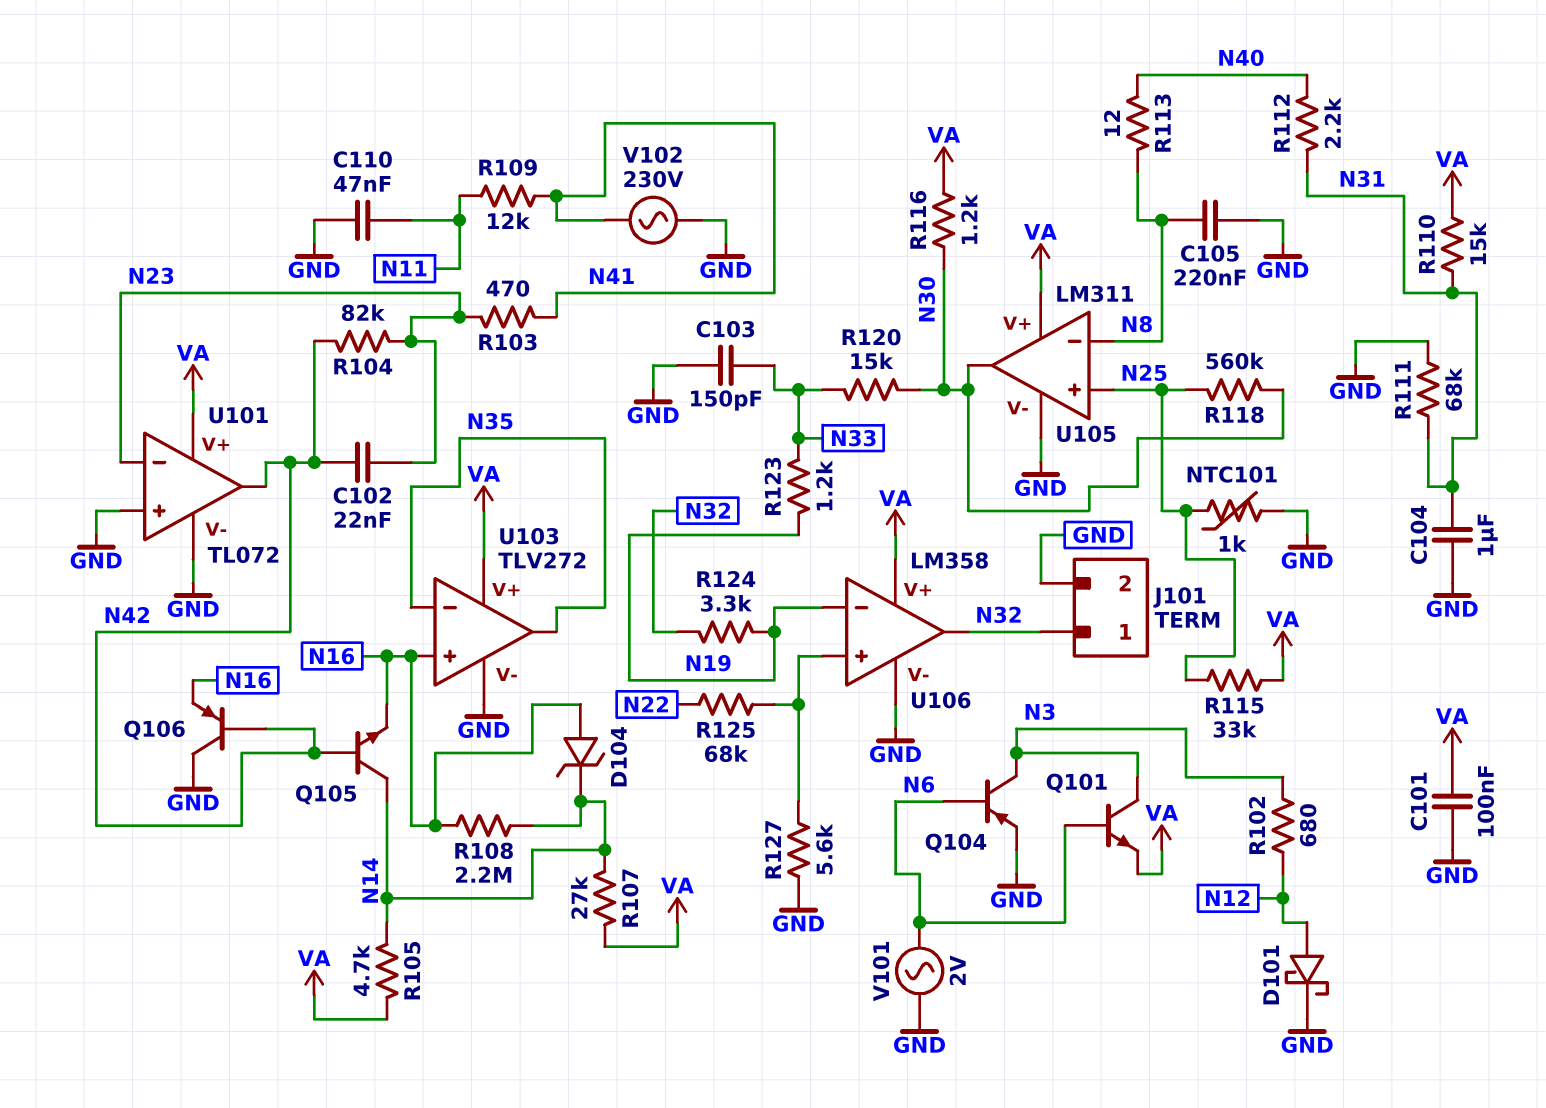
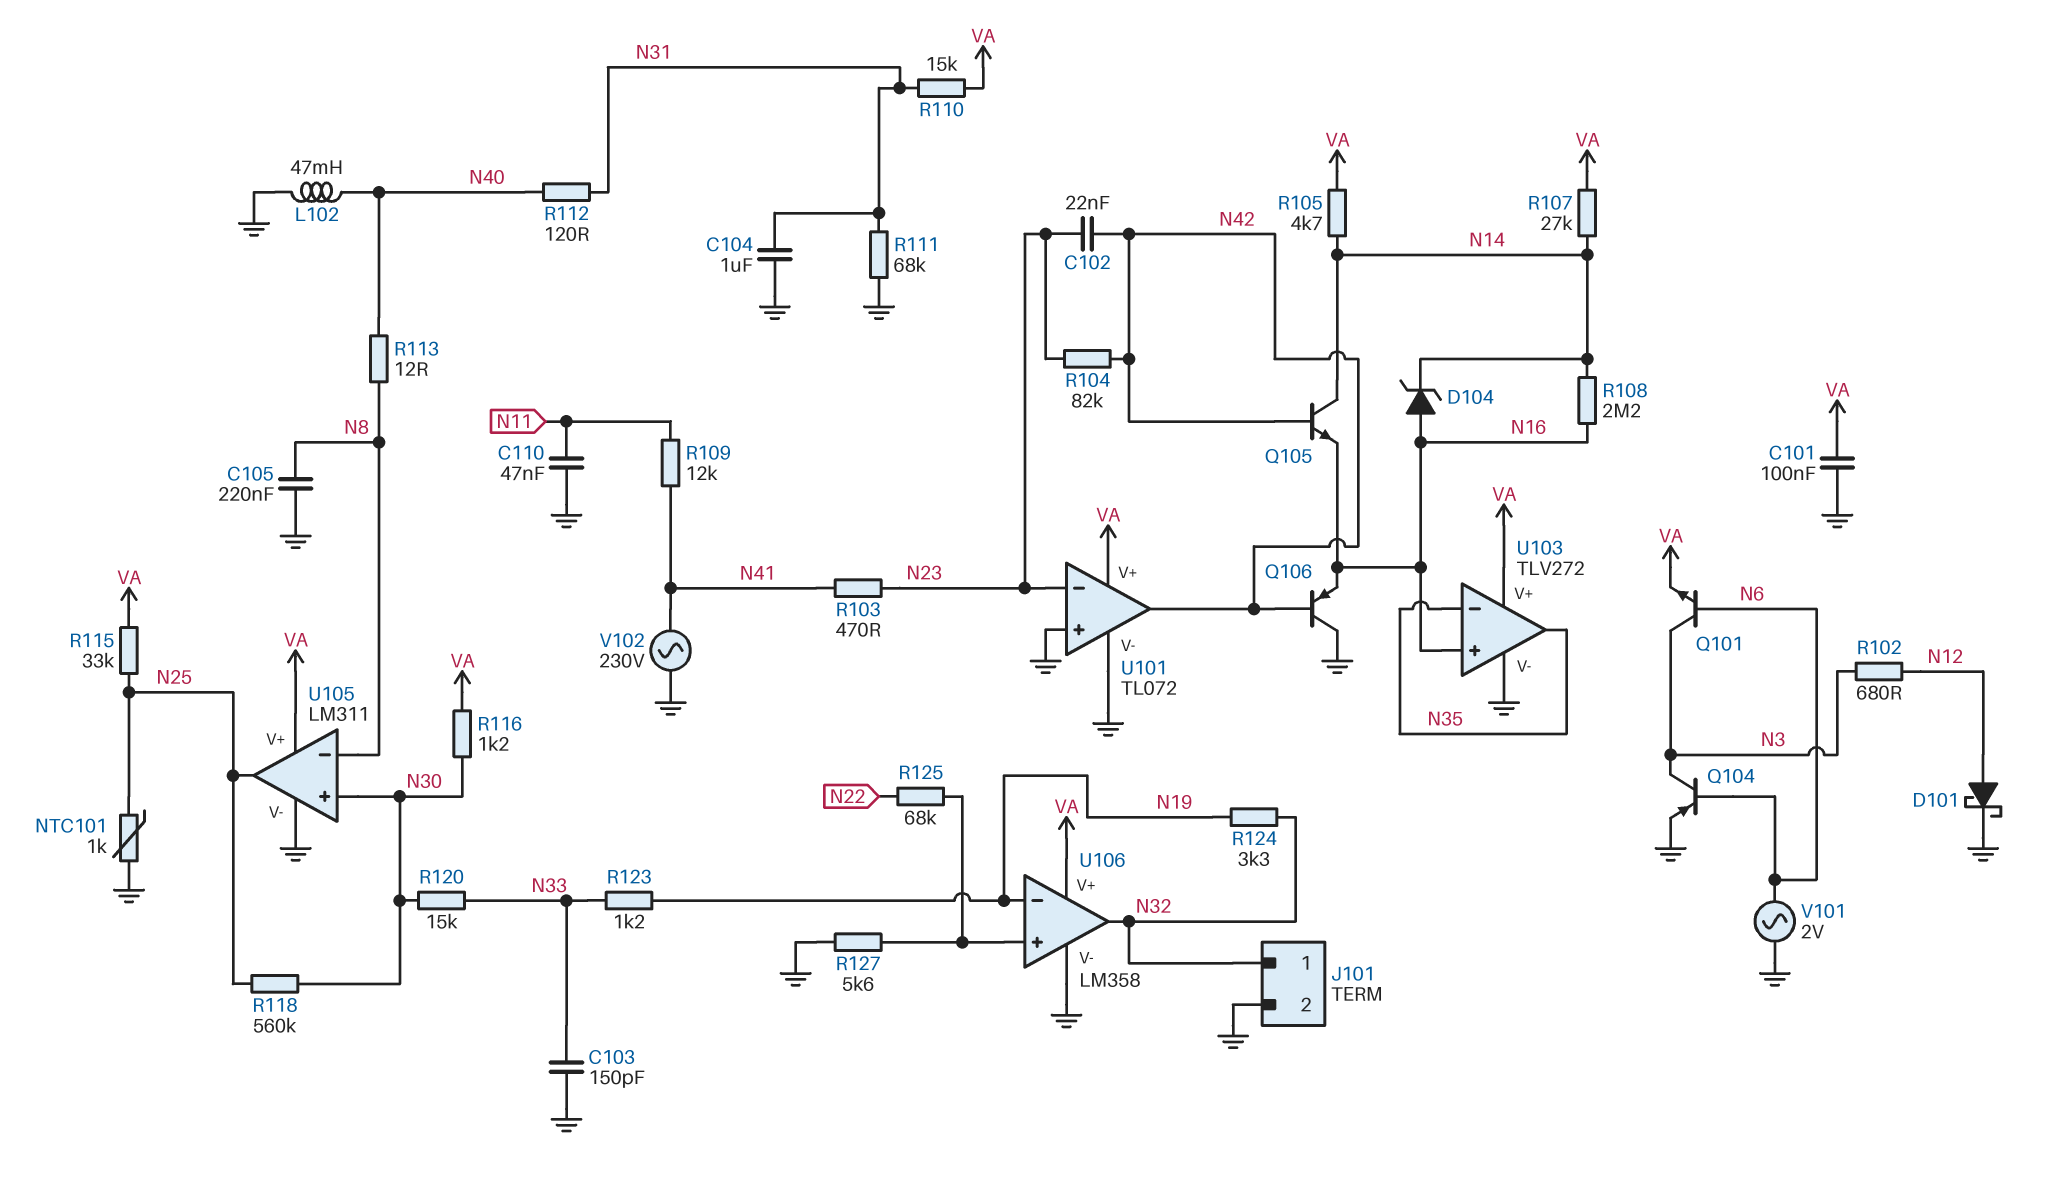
L102: none -> 47mH (GND, N40)
R112: 2.2k (N31, N40) -> 120 (N31, N40)
U105 pin in+: N25 -> N30
U105 pin out: N30 -> N25

